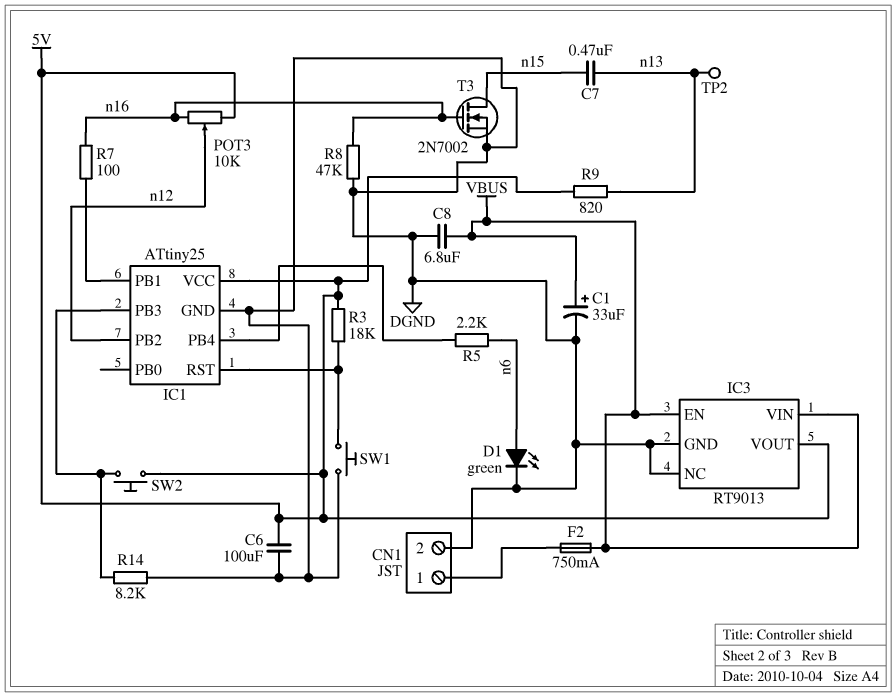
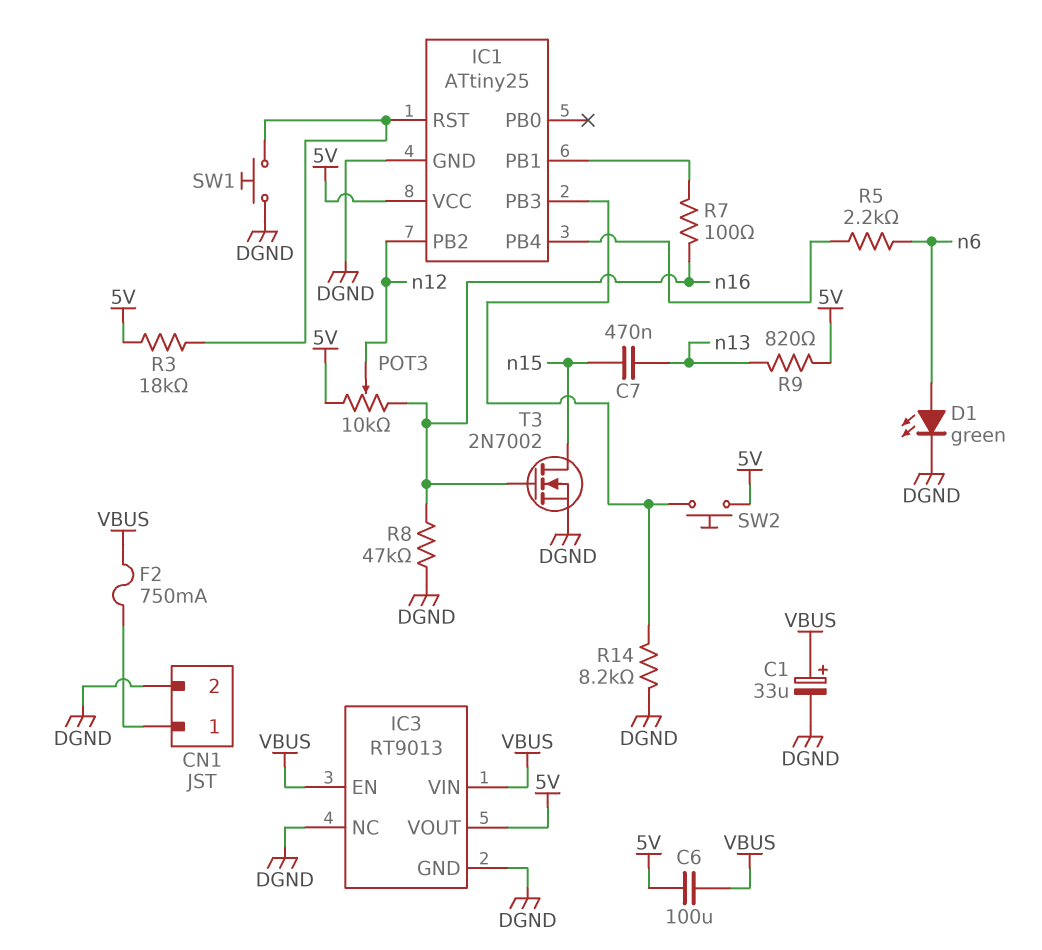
C6: 100uF (5V, DGND) -> 100uF (5V, VBUS)
C8: 6.8uF (DGND, VBUS) -> none
TP2: test point (n13) -> none

